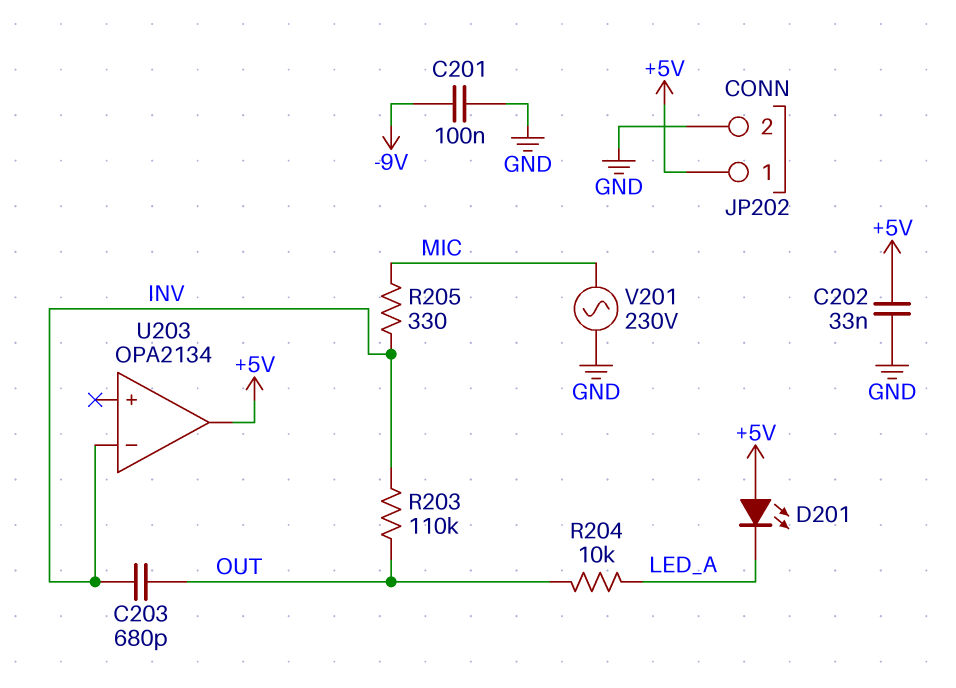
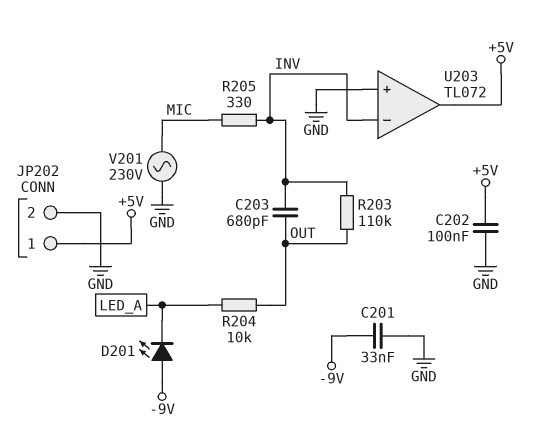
C201: 100nF (-9V, GND) -> 33nF (-9V, GND)
C202: 33nF (+5V, GND) -> 100nF (+5V, GND)
D201: LED (A +5V, K LED_A) -> LED (A -9V, K LED_A)
U203: OPA2134 -> TL072
U203 pin in+: none -> GND

